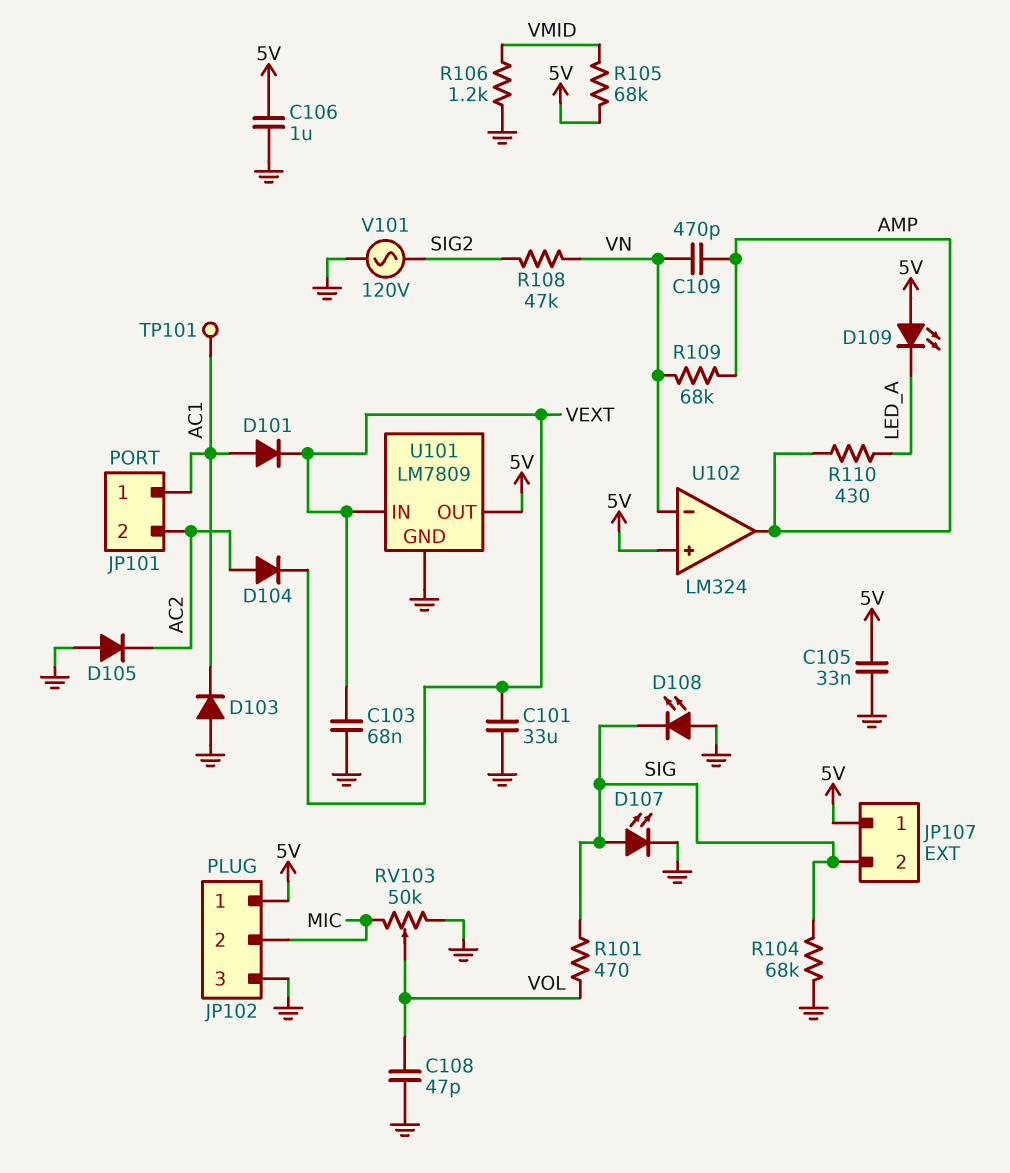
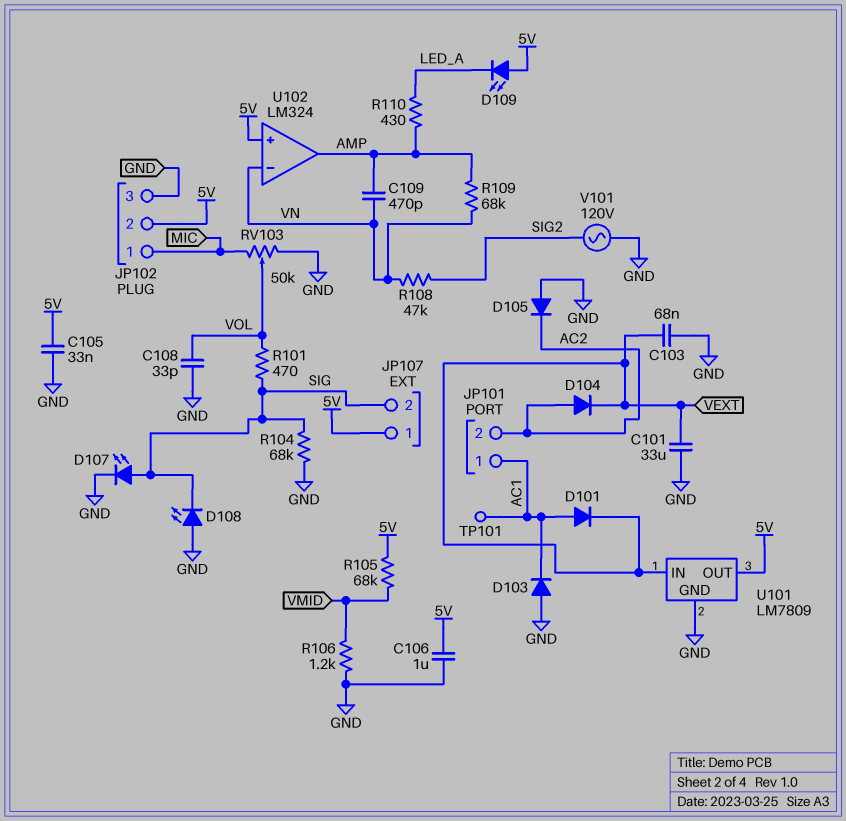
C108: 47pF (GND, VOL) -> 33pF (GND, VOL)
JP102 pin 1: 5V -> MIC
JP102 pin 2: MIC -> 5V

